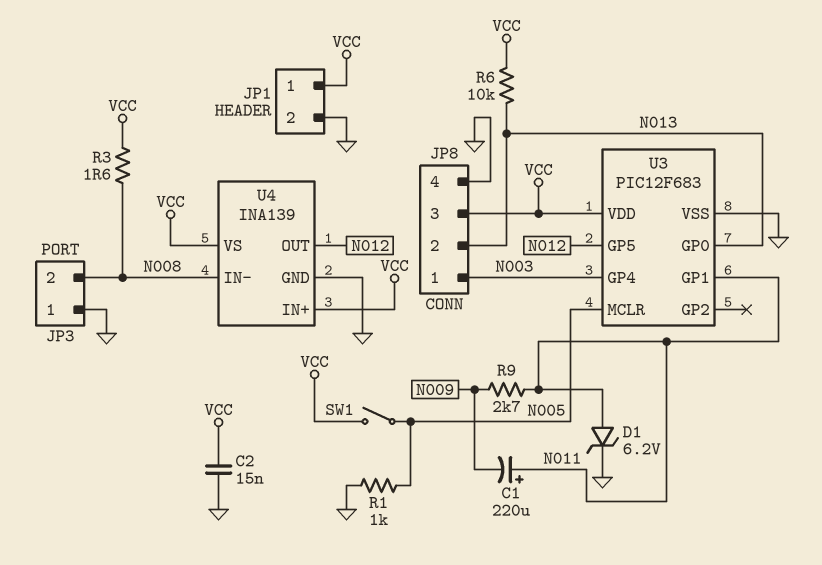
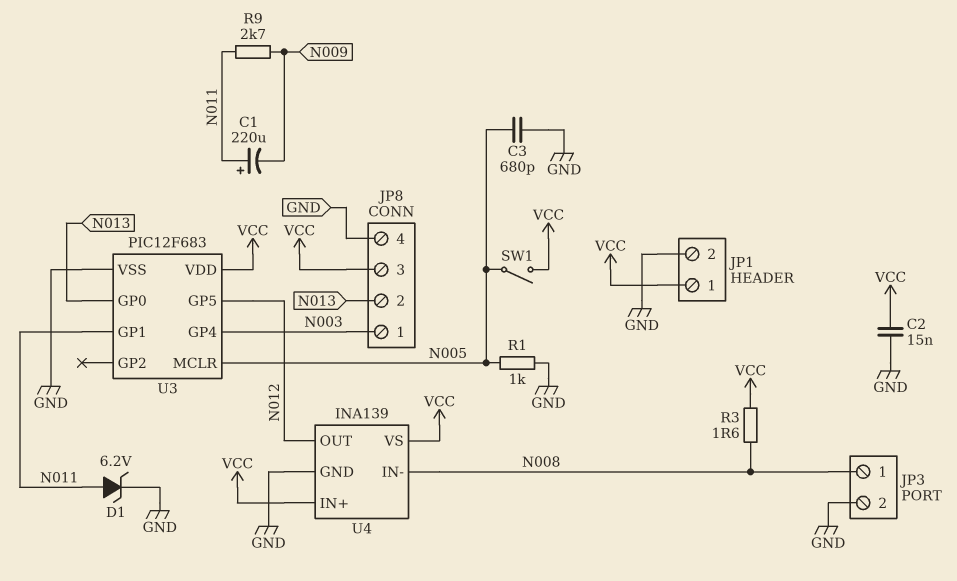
C3: none -> 680pF (GND, N005)
JP3 pin 1: GND -> N008
JP3 pin 2: N008 -> GND
R6: 10k (N013, VCC) -> none

